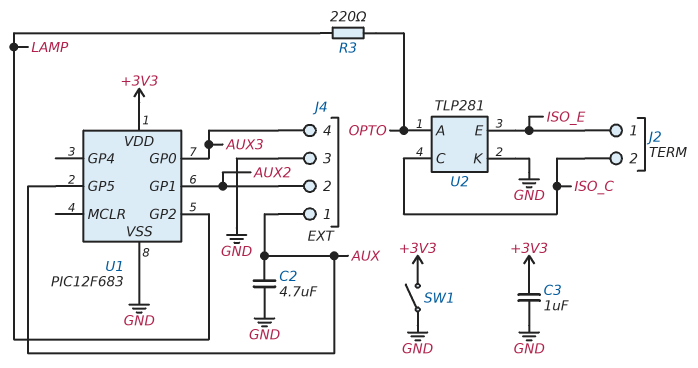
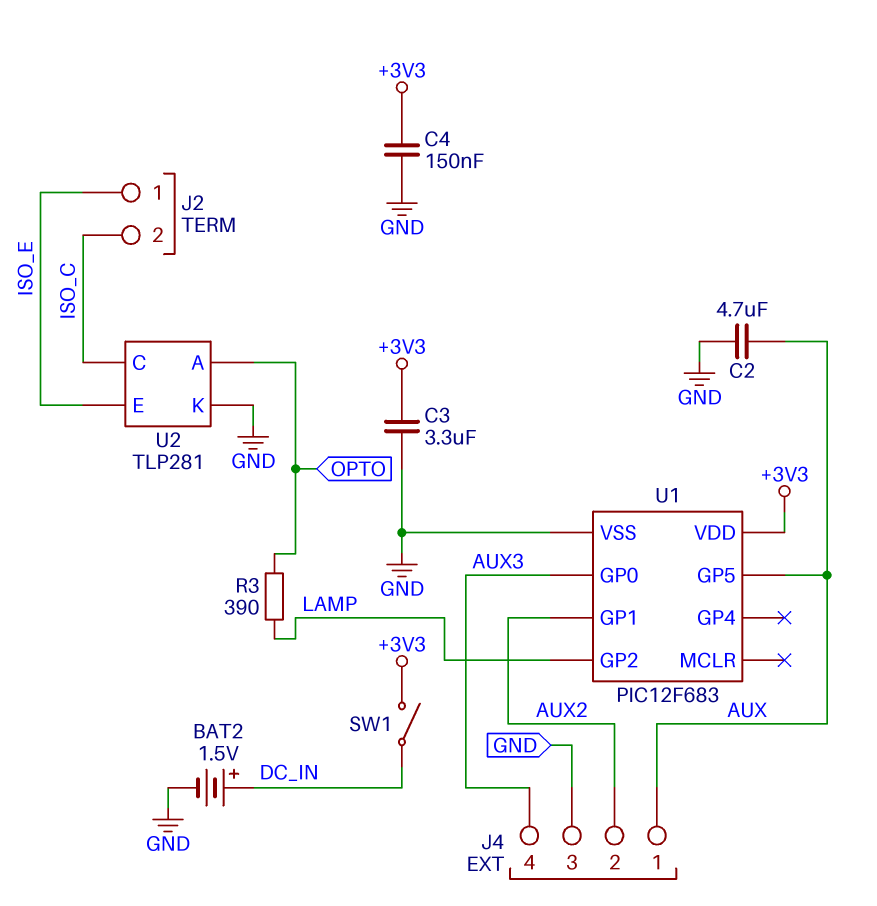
BAT2: none -> 1.5V (plus DC_IN, minus GND)
C3: 1uF (+3V3, GND) -> 3.3uF (+3V3, GND)
C4: none -> 150nF (+3V3, GND)
R3: 220 (LAMP, OPTO) -> 390 (LAMP, OPTO)
SW1: switch (+3V3, GND) -> switch (+3V3, DC_IN)

